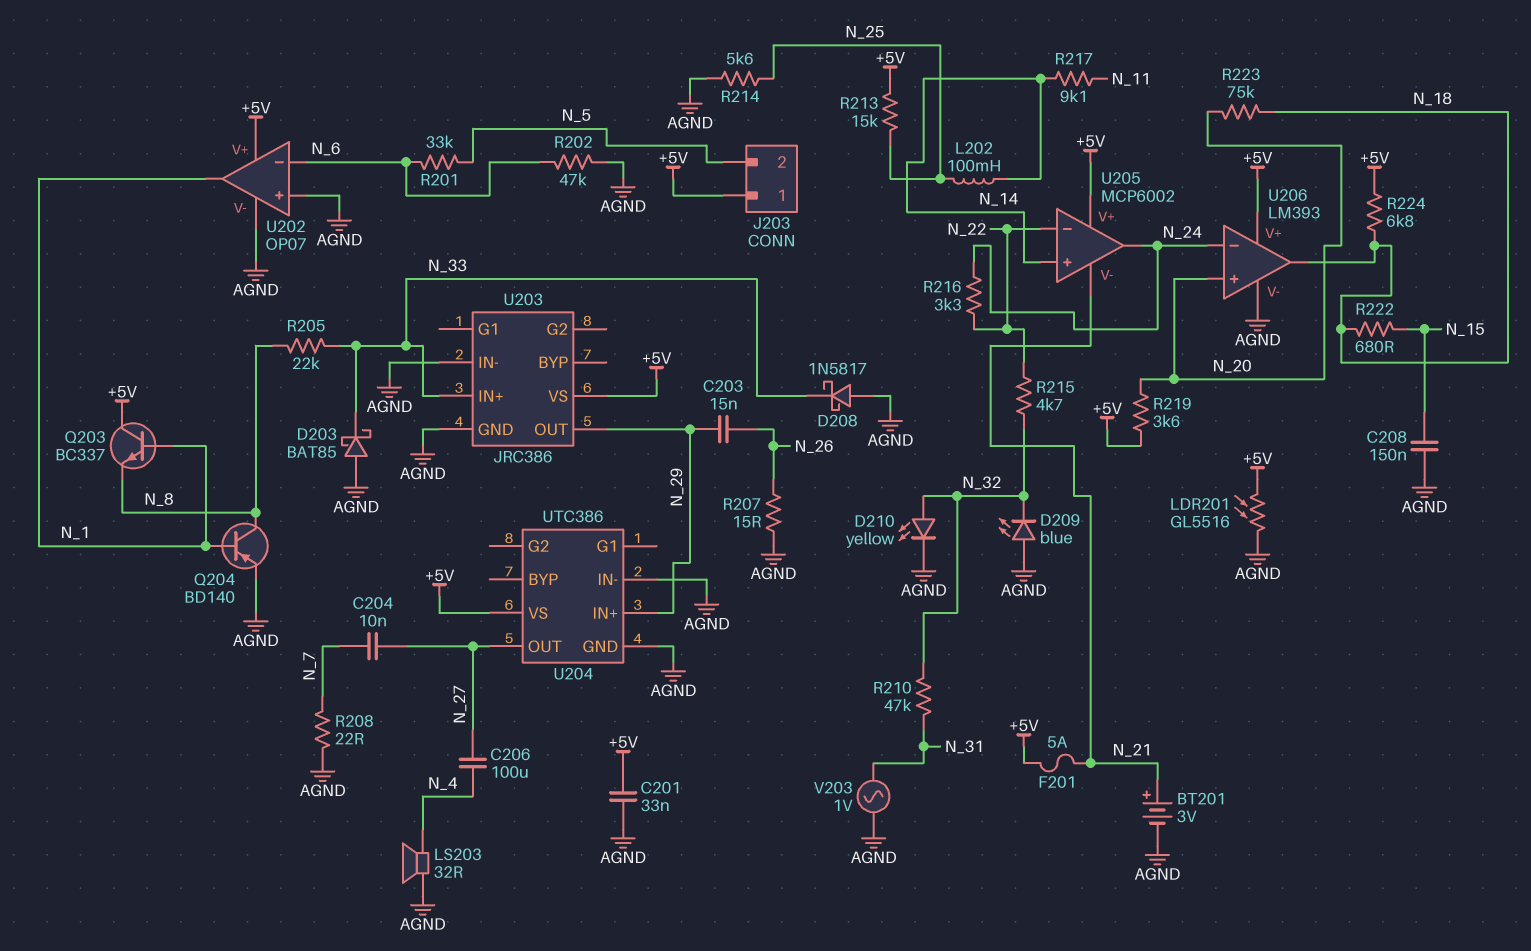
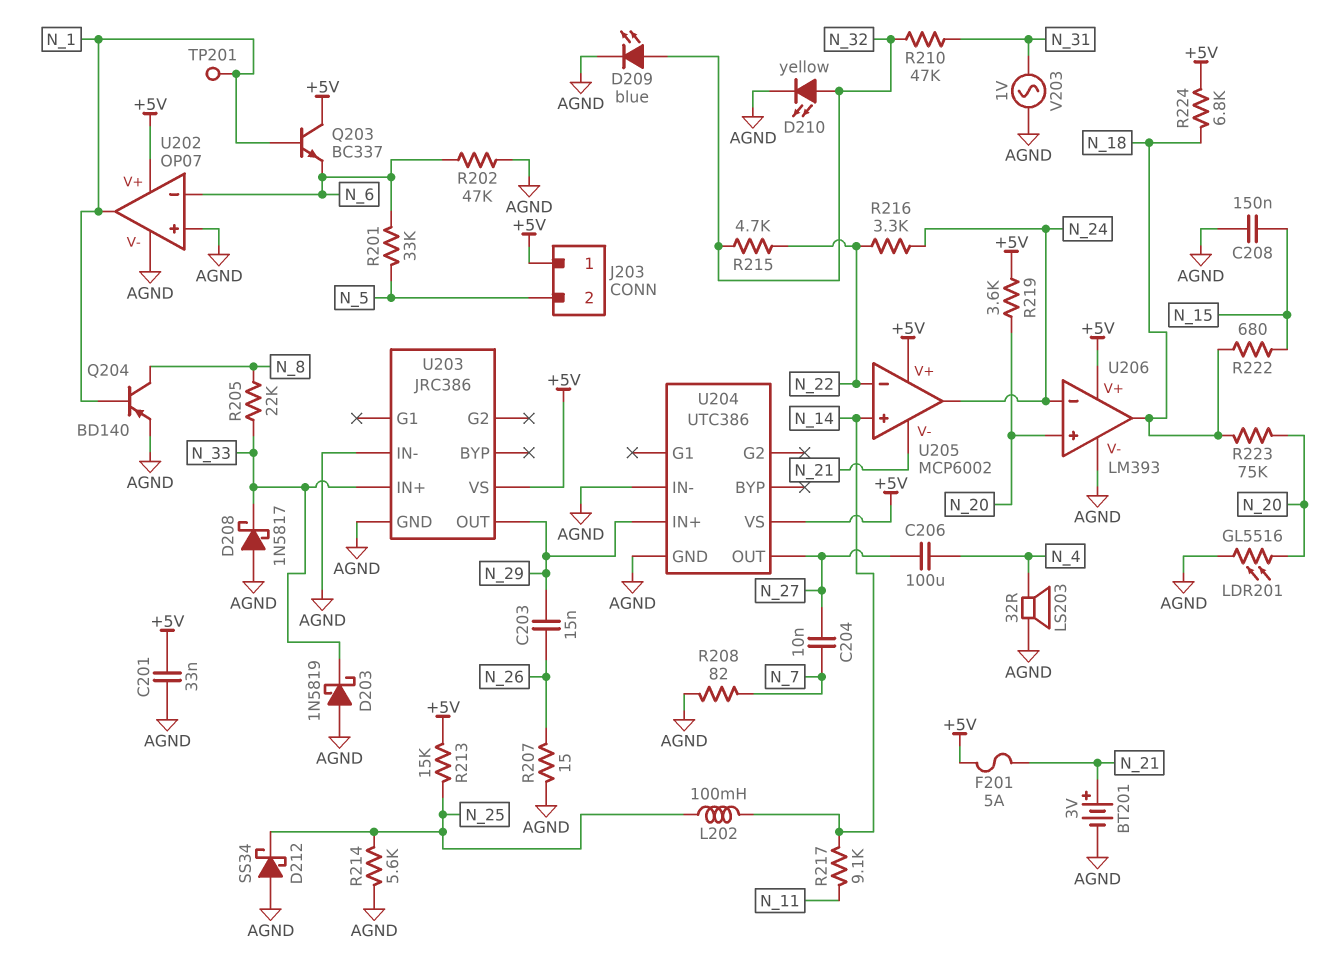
D203: schottky BAT85 (A AGND, K N_33) -> schottky 1N5819 (A AGND, K N_33)
D209: LED blue (A AGND, K N_32) -> LED blue (A N_32, K AGND)
D212: none -> schottky SS34 (A AGND, K N_25)
LDR201: GL5516 (+5V, AGND) -> GL5516 (AGND, N_20)
Q203: NPN BC337 (B N_1, C +5V, E N_8) -> NPN BC337 (B N_1, C +5V, E N_6)
R208: 22 (AGND, N_7) -> 82 (AGND, N_7)
TP201: none -> test point (N_1)

